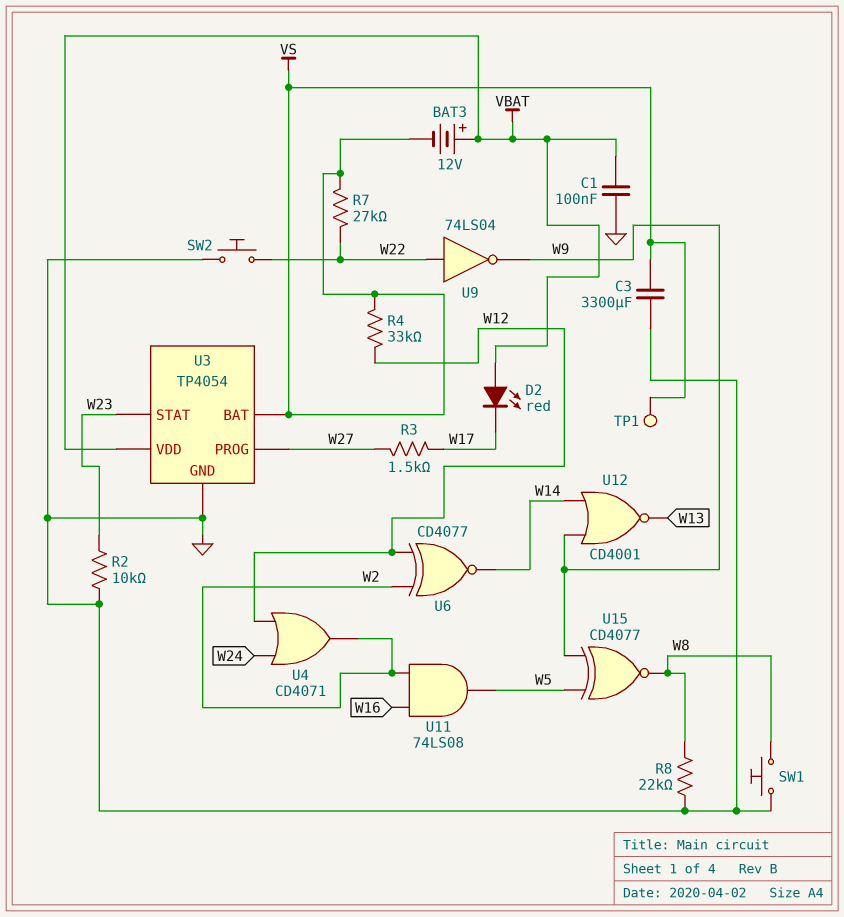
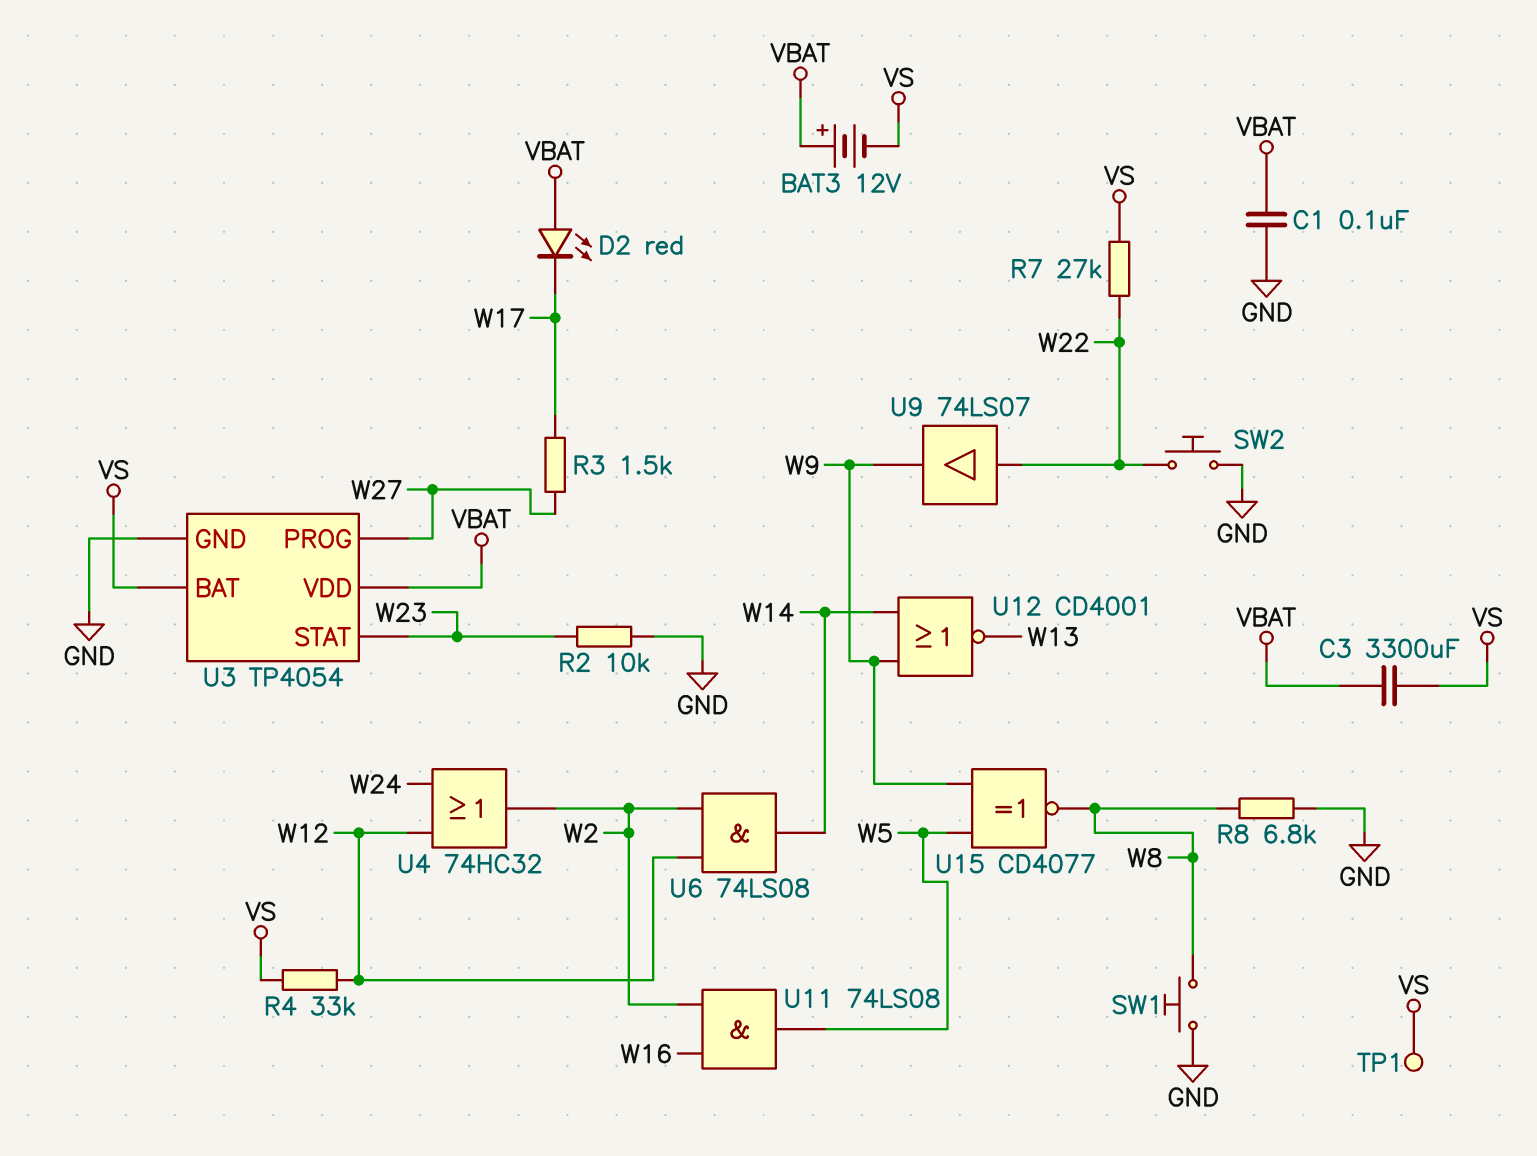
C3: 3300uF (GND, VS) -> 3300uF (VBAT, VS)
R8: 22k (GND, W8) -> 6.8k (GND, W8)
U4: OR CD4071 (in W12, in W24, out W2) -> OR 74HC32 (in W12, in W24, out W2)
U6: XNOR CD4077 (in W2, in W12, out W14) -> AND 74LS08 (in W2, in W12, out W14)
U9: NOT 74LS04 (in W22, out W9) -> buffer 74LS07 (in W22, out W9)

